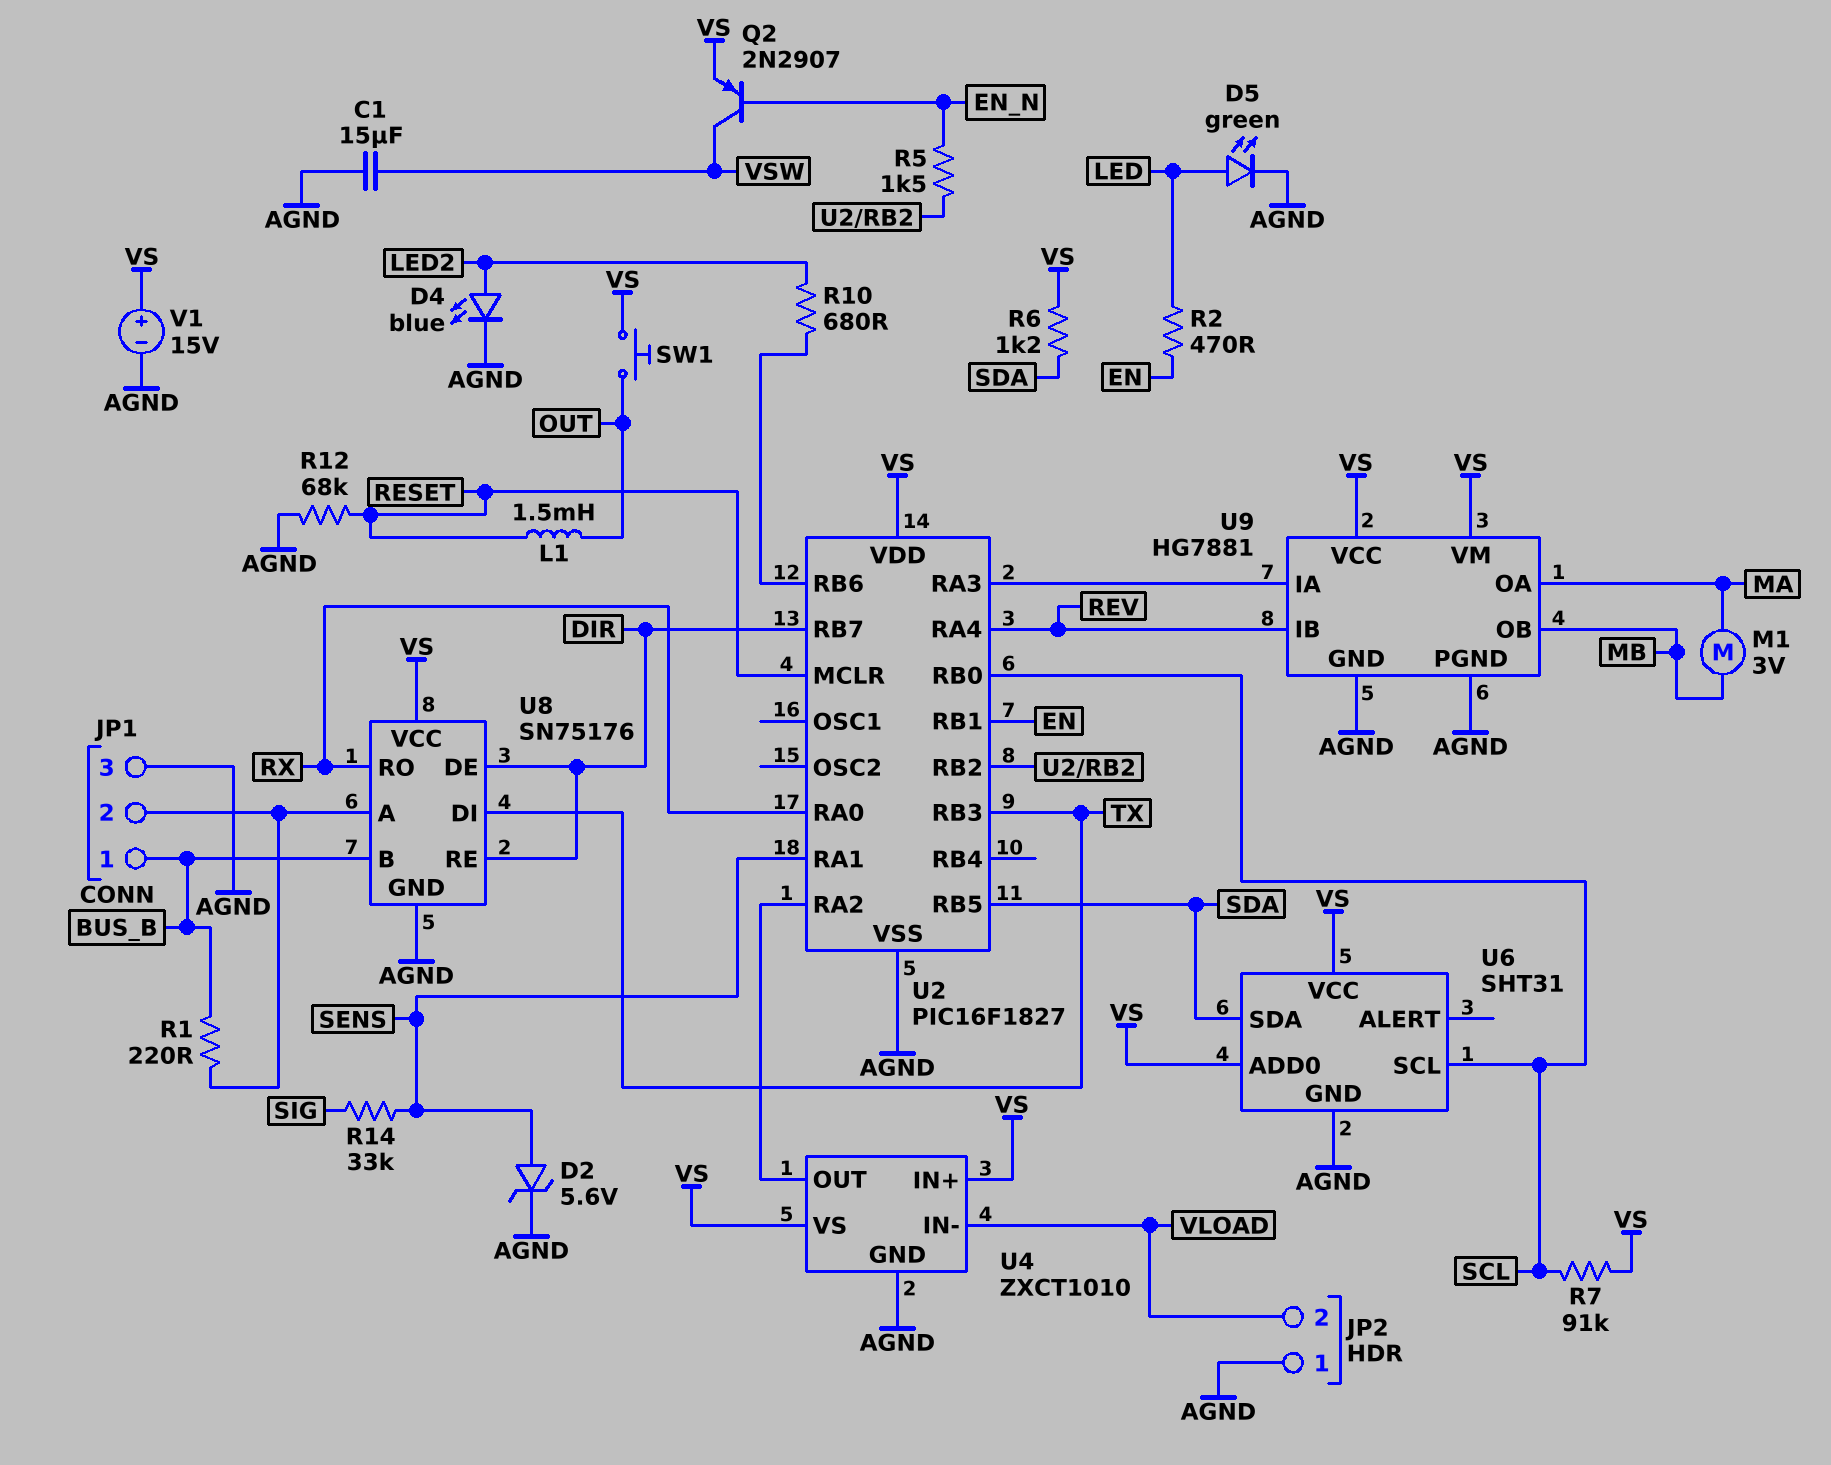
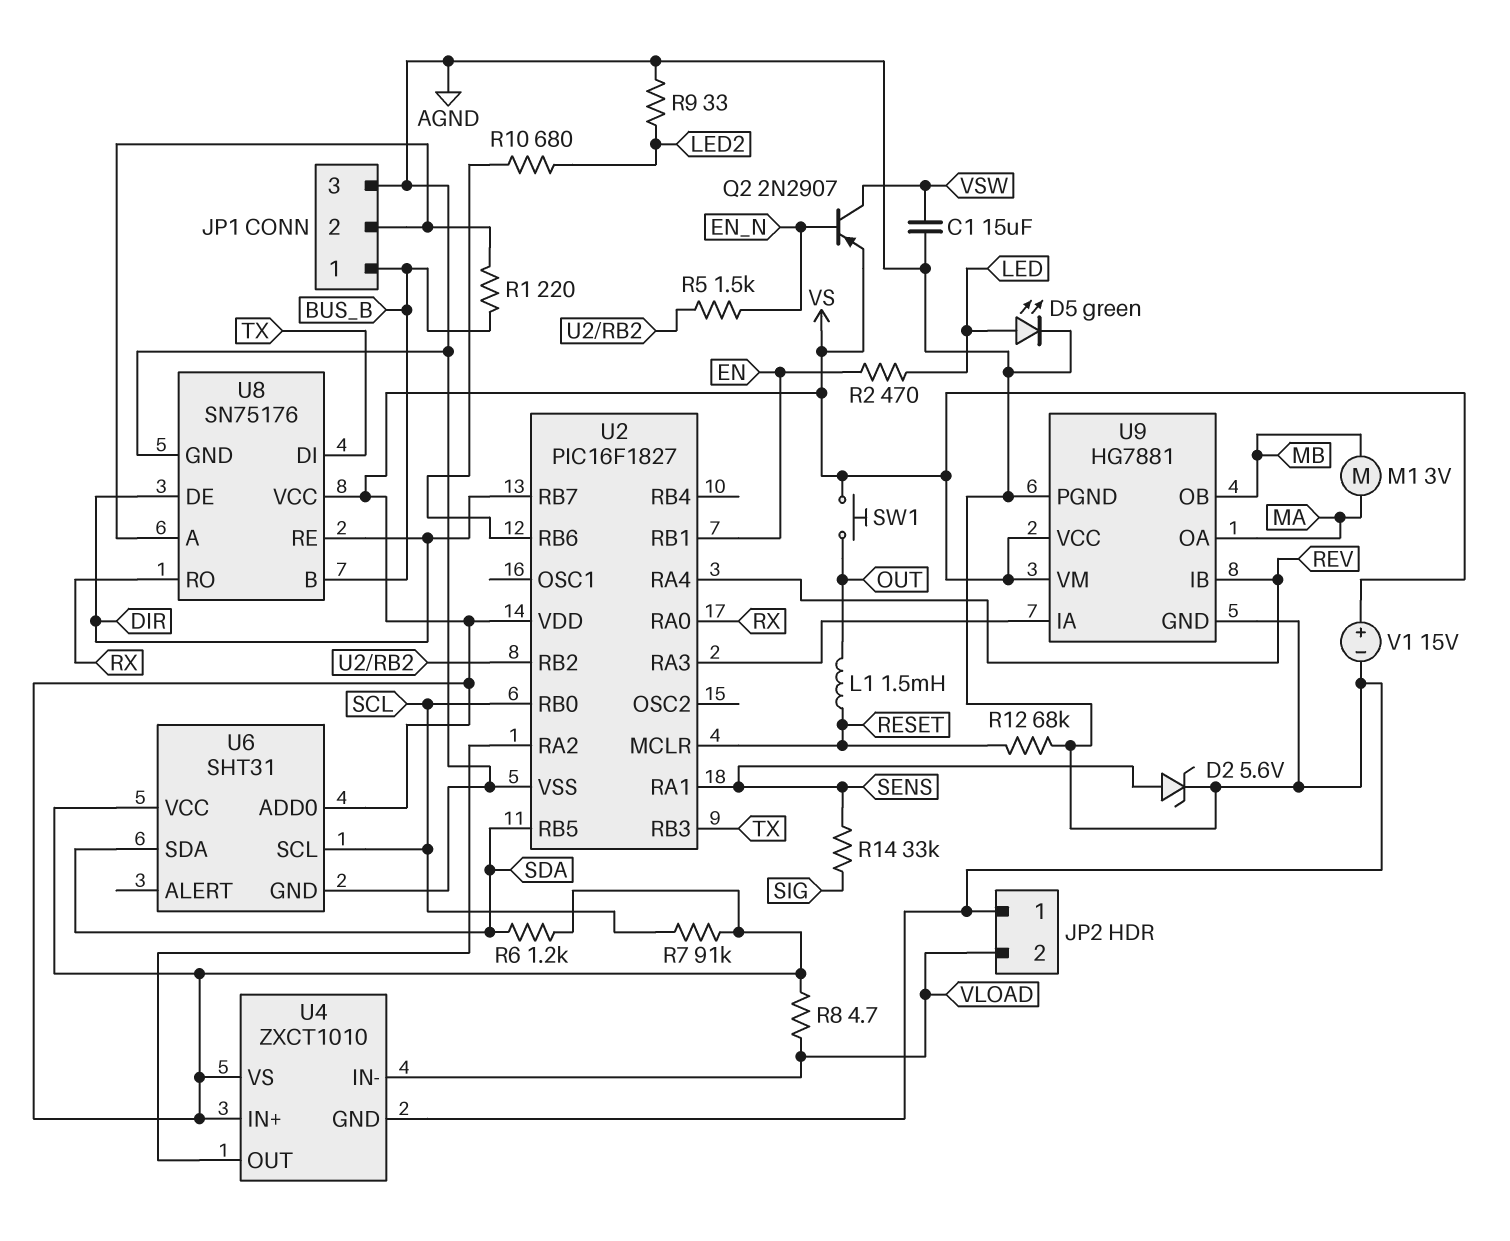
D4: LED blue (A LED2, K AGND) -> none
R8: none -> 4.7 (VLOAD, VS)
R9: none -> 33 (AGND, LED2)

